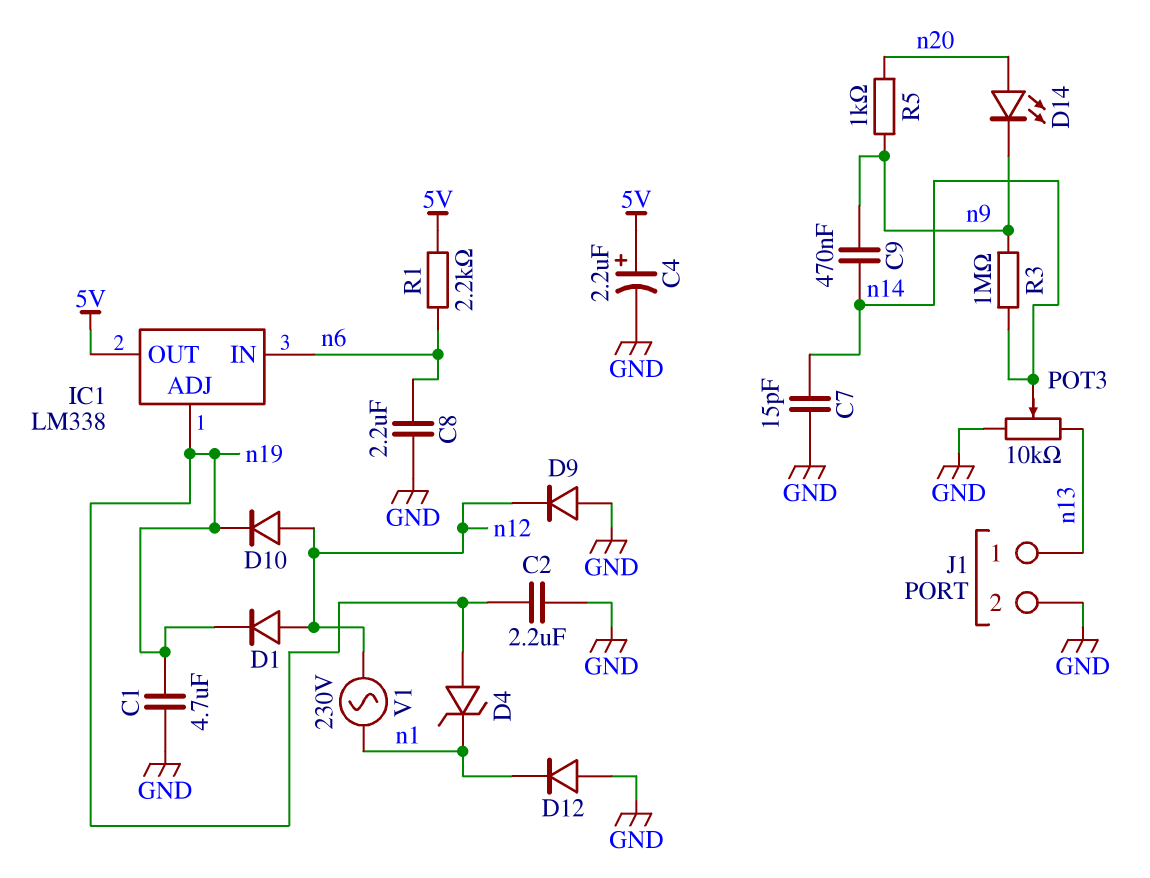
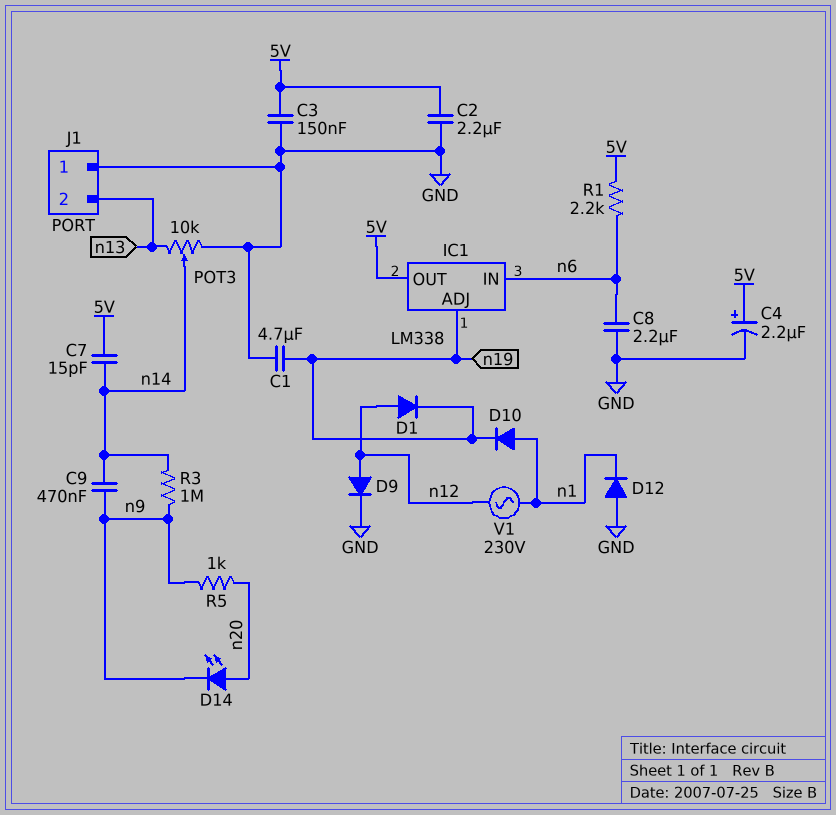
C2: 2.2uF (GND, n19) -> 2.2uF (5V, GND)
C3: none -> 150nF (5V, GND)
C7: 15pF (GND, n14) -> 15pF (5V, n14)
D4: zener (A n19, K n1) -> none
D9: diode (A GND, K n12) -> diode (A n12, K GND)
D10: diode (A n12, K n19) -> diode (A n1, K n19)
J1 pin 1: n13 -> GND
J1 pin 2: GND -> n13

